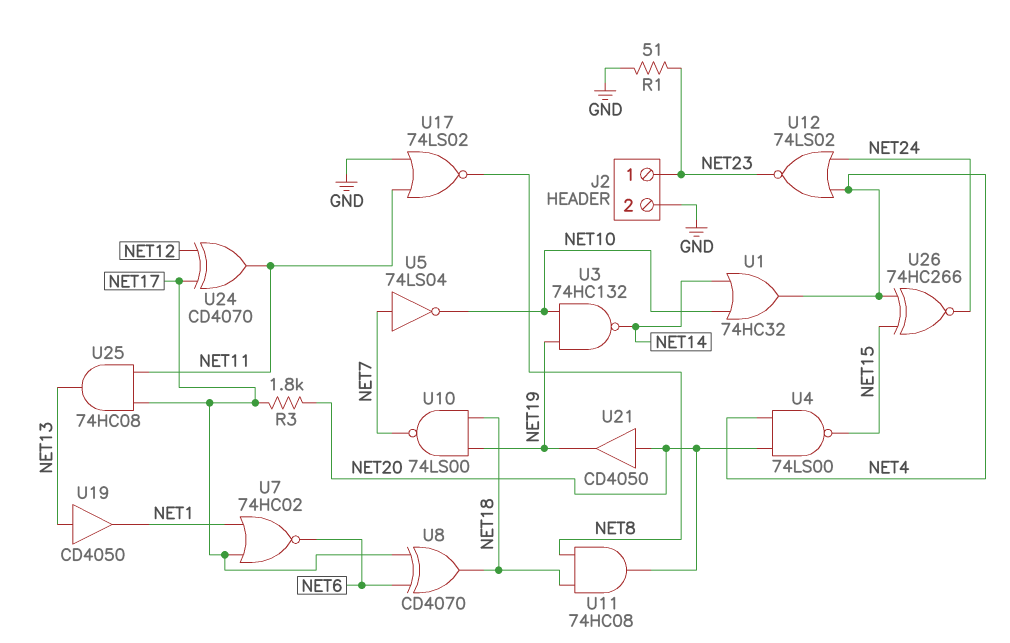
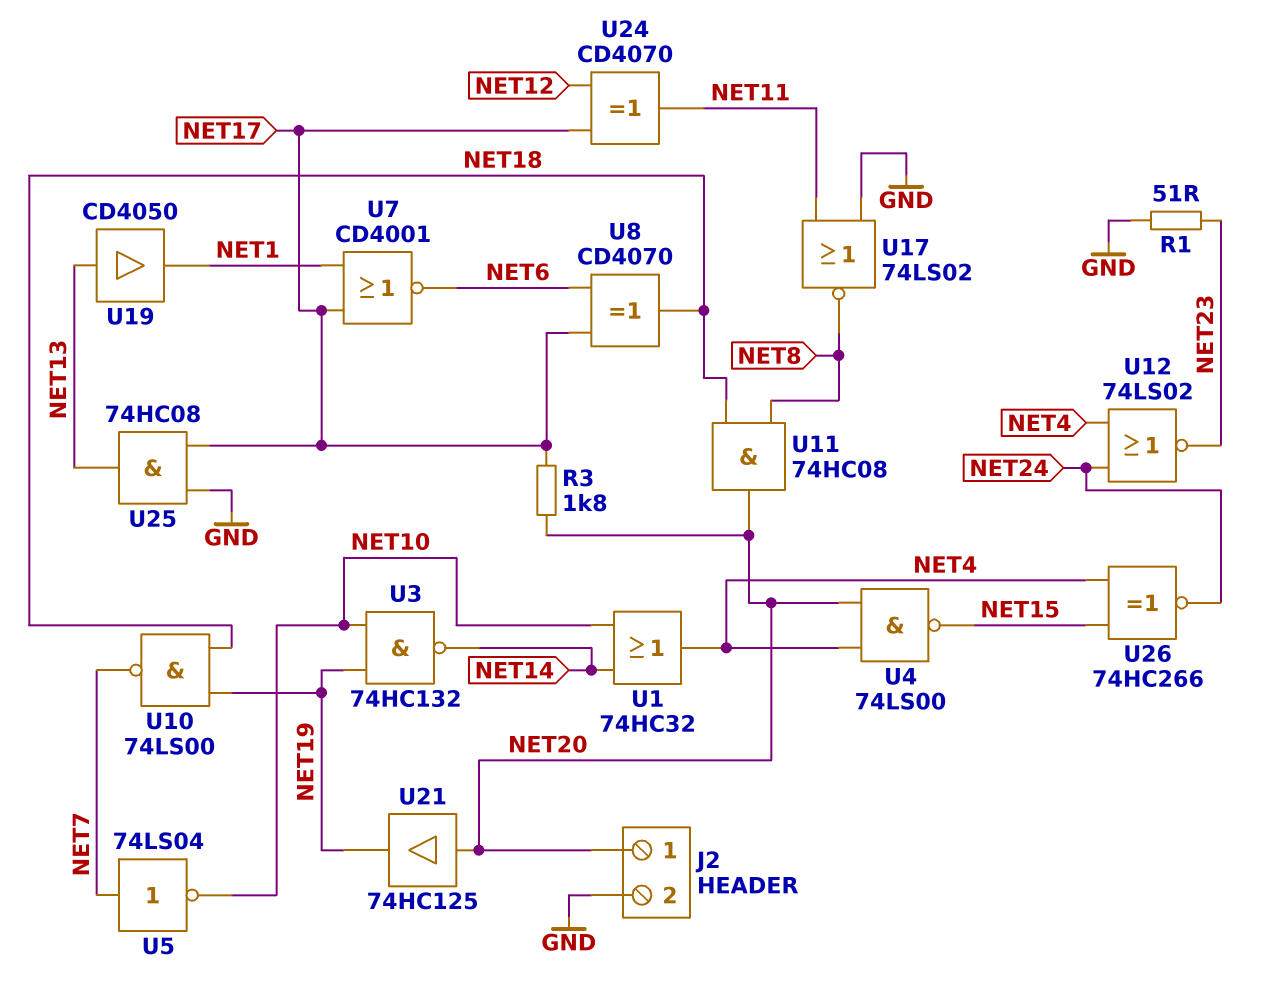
J2 pin 1: NET23 -> NET20
U7: NOR 74HC02 (in NET1, in NET17, out NET6) -> NOR CD4001 (in NET1, in NET17, out NET6)
U21: buffer CD4050 (in NET20, out NET19) -> buffer 74HC125 (in NET20, out NET19)
U25: AND 74HC08 (in NET11, in NET17, out NET13) -> AND 74HC08 (in GND, in NET17, out NET13)

